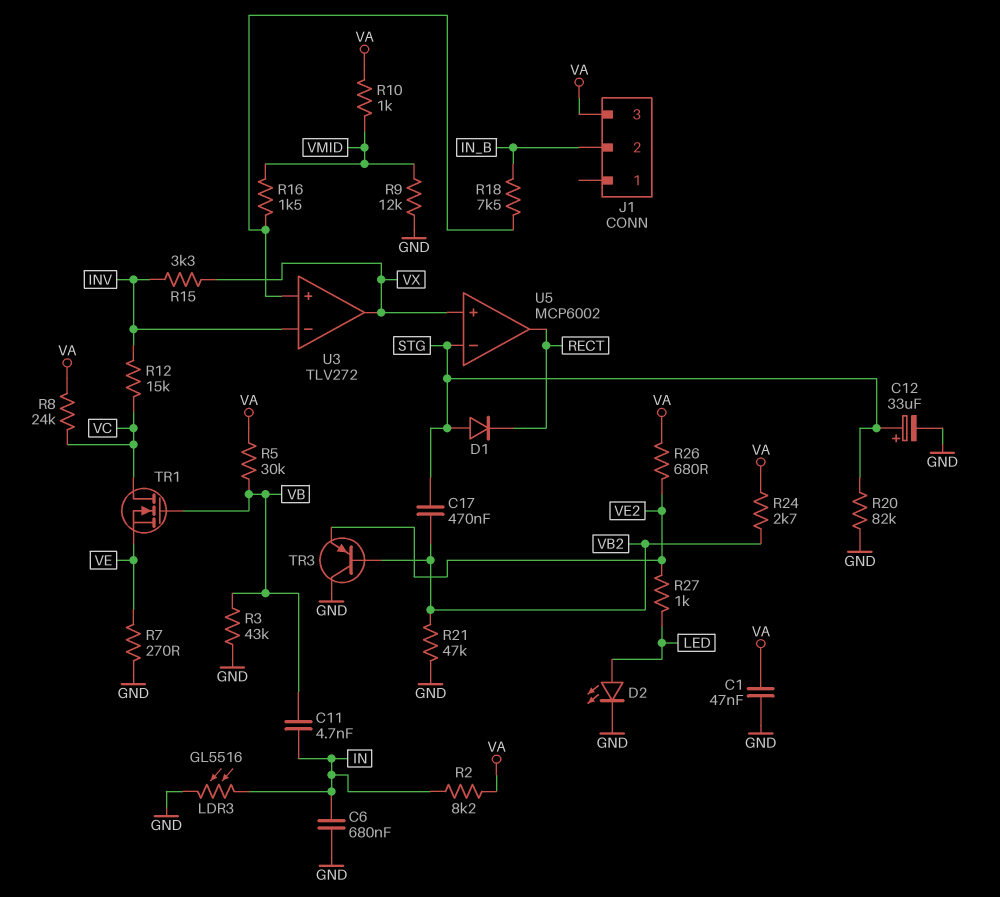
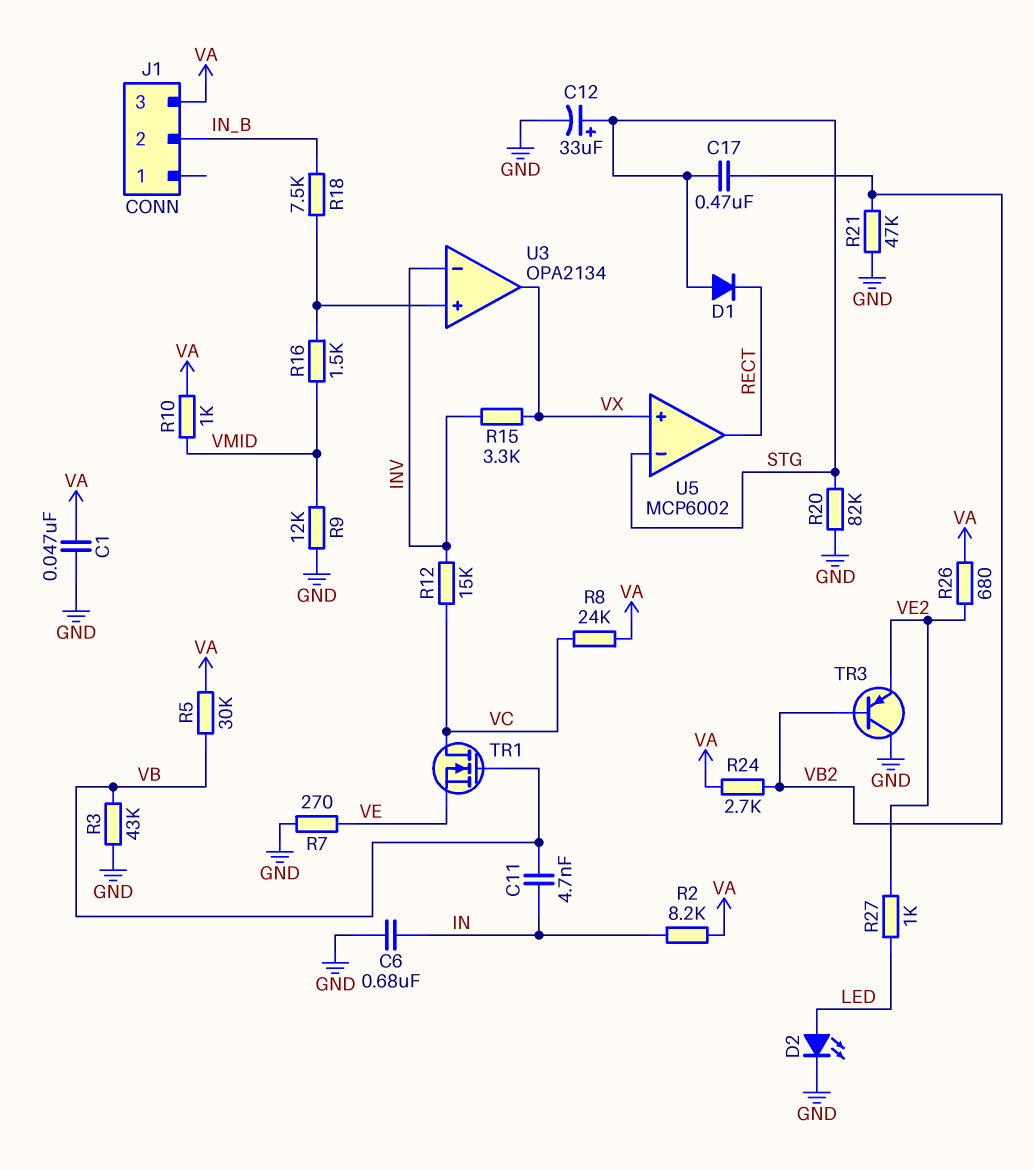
LDR3: GL5516 (GND, IN) -> none
U3: TLV272 -> OPA2134

